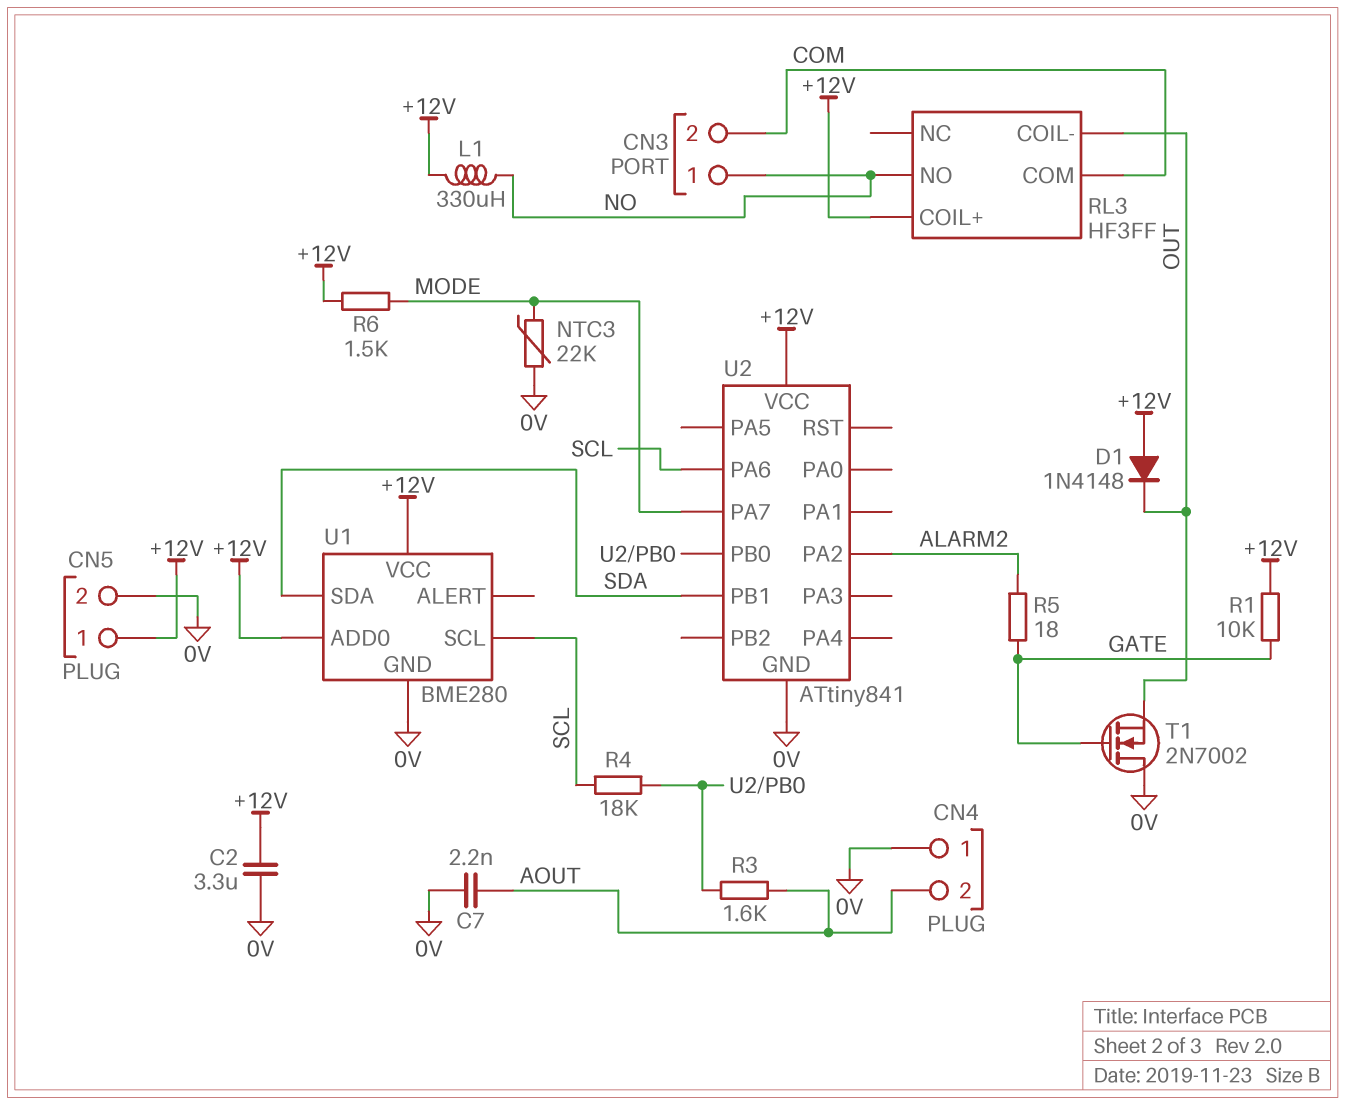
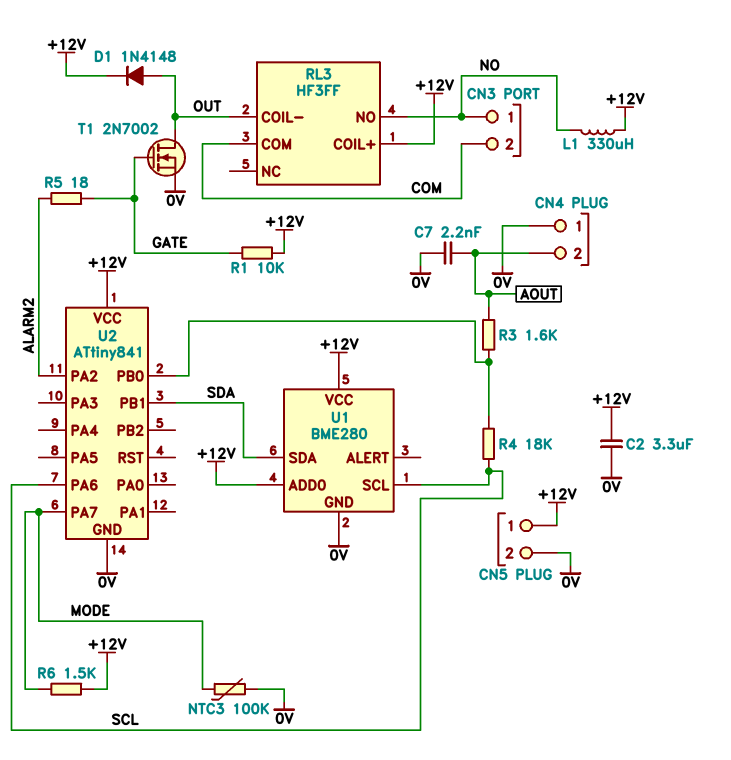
D1: diode 1N4148 (A +12V, K OUT) -> diode 1N4148 (A OUT, K +12V)
NTC3: 22k (0V, MODE) -> 100k (0V, MODE)
T1: NMOS 2N7002 (G GATE, D 0V, S OUT) -> NMOS 2N7002 (G GATE, D OUT, S 0V)

